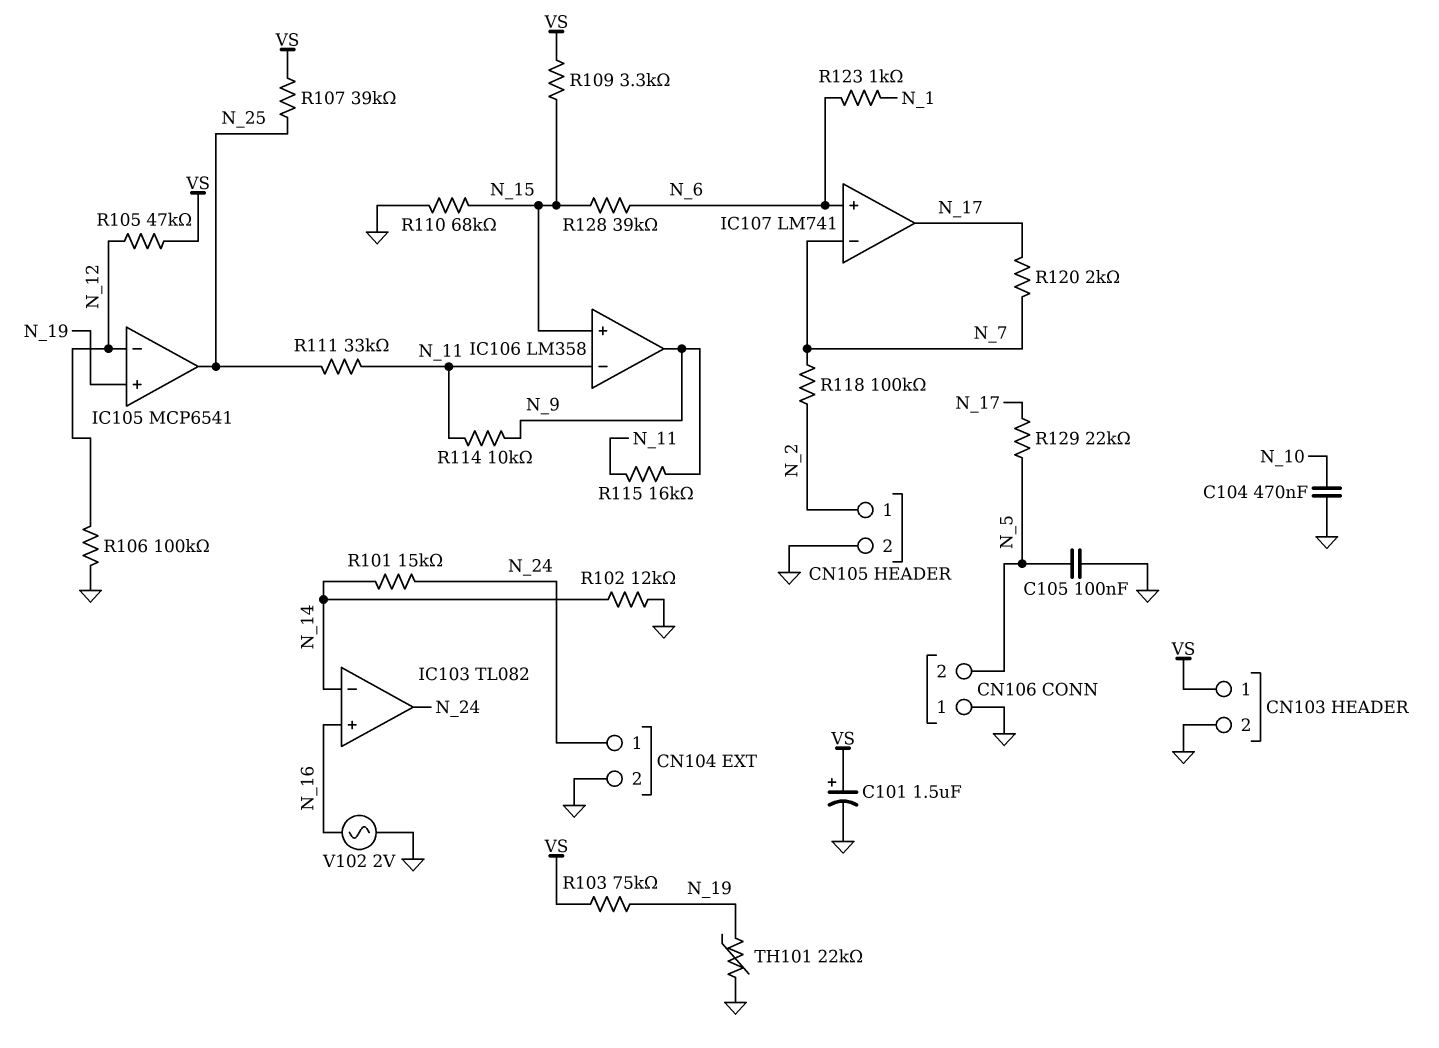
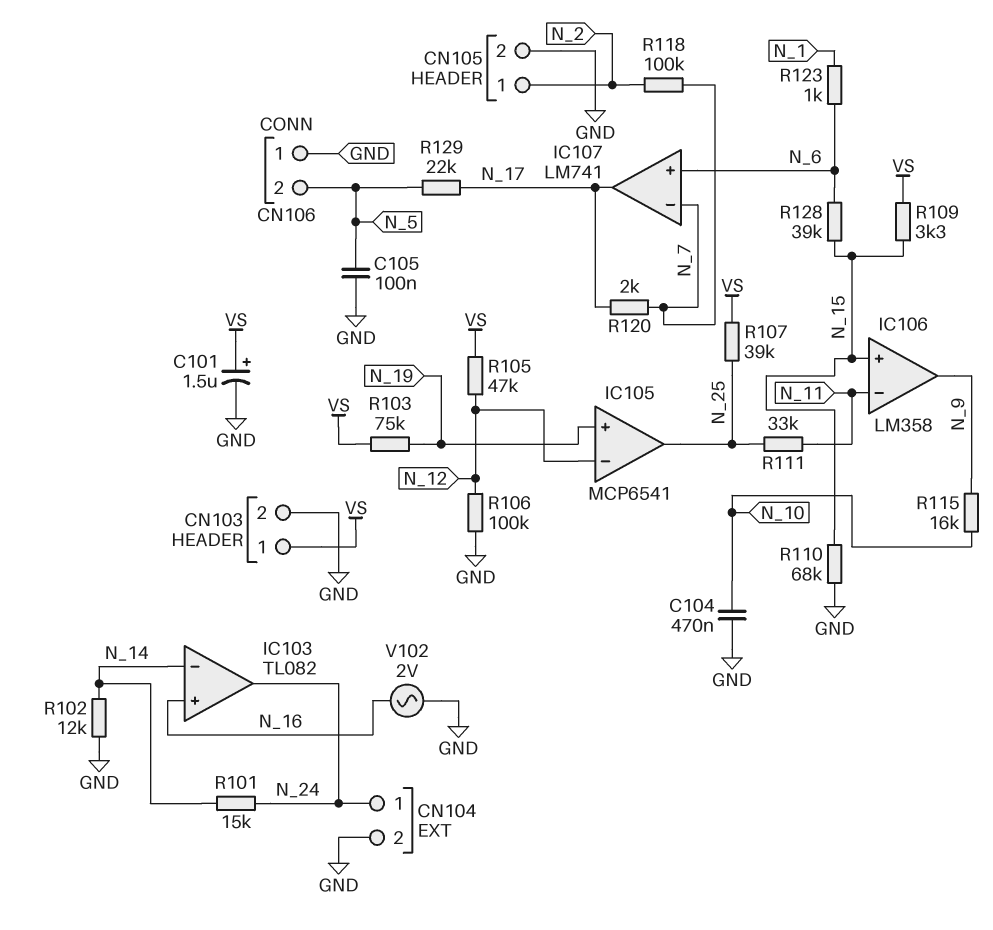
R114: 10k (N_9, N_11) -> none
R115: 16k (N_9, N_11) -> 16k (N_9, N_10)
TH101: 22k (GND, N_19) -> none

